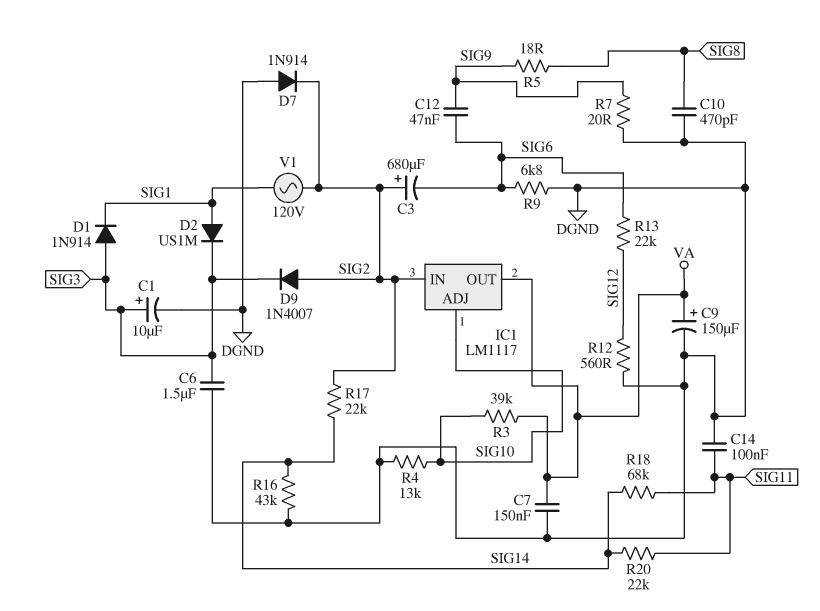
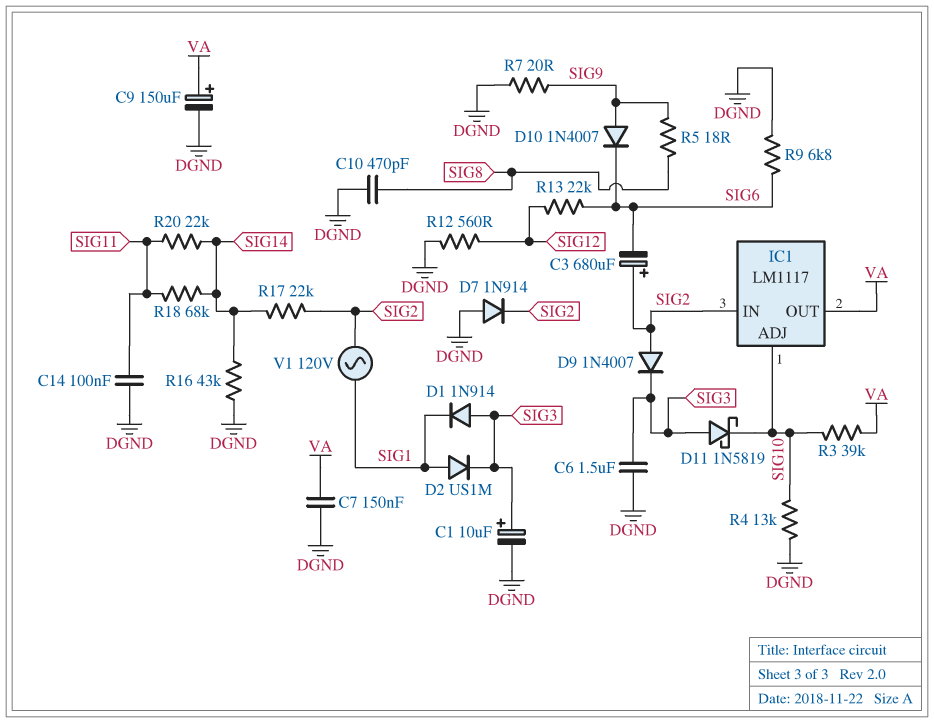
C12: 47nF (SIG6, SIG9) -> none
D10: none -> diode 1N4007 (A SIG9, K SIG6)
D11: none -> schottky 1N5819 (A SIG3, K SIG10)

